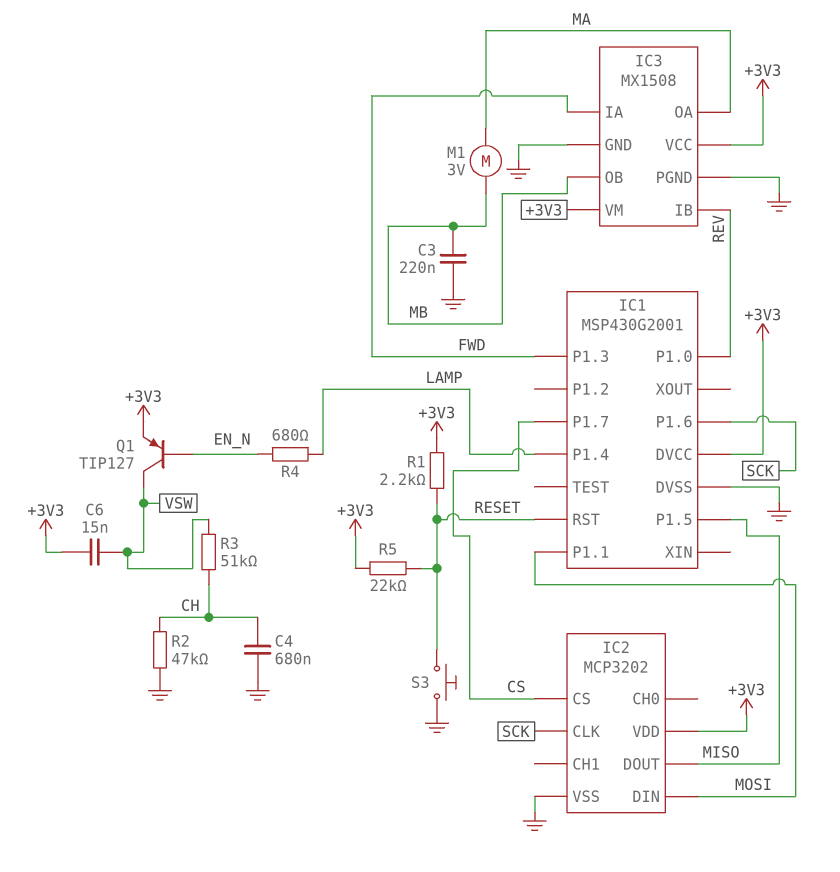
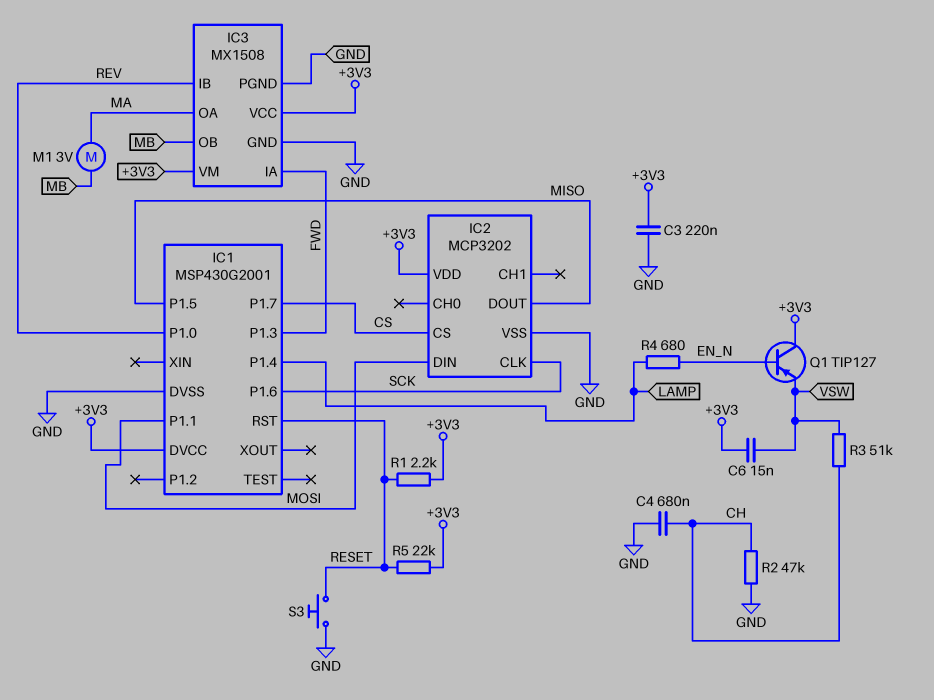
C3: 220nF (GND, MB) -> 220nF (+3V3, GND)
Q1: PNP TIP127 (B EN_N, C VSW, E +3V3) -> PNP TIP127 (B EN_N, C +3V3, E VSW)

